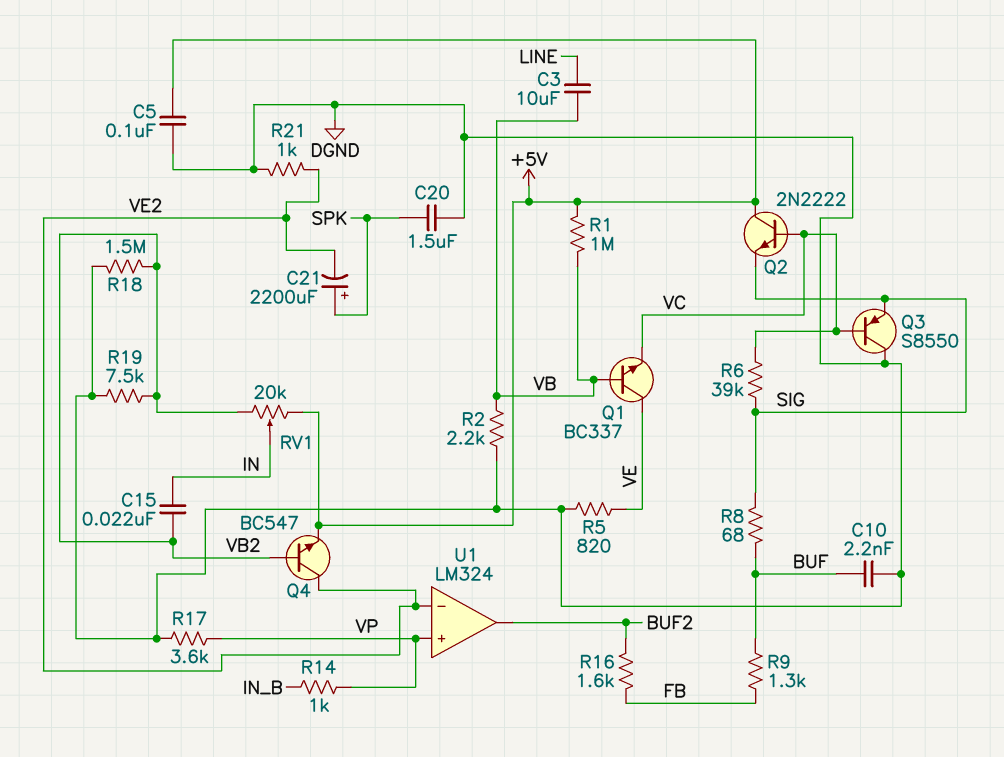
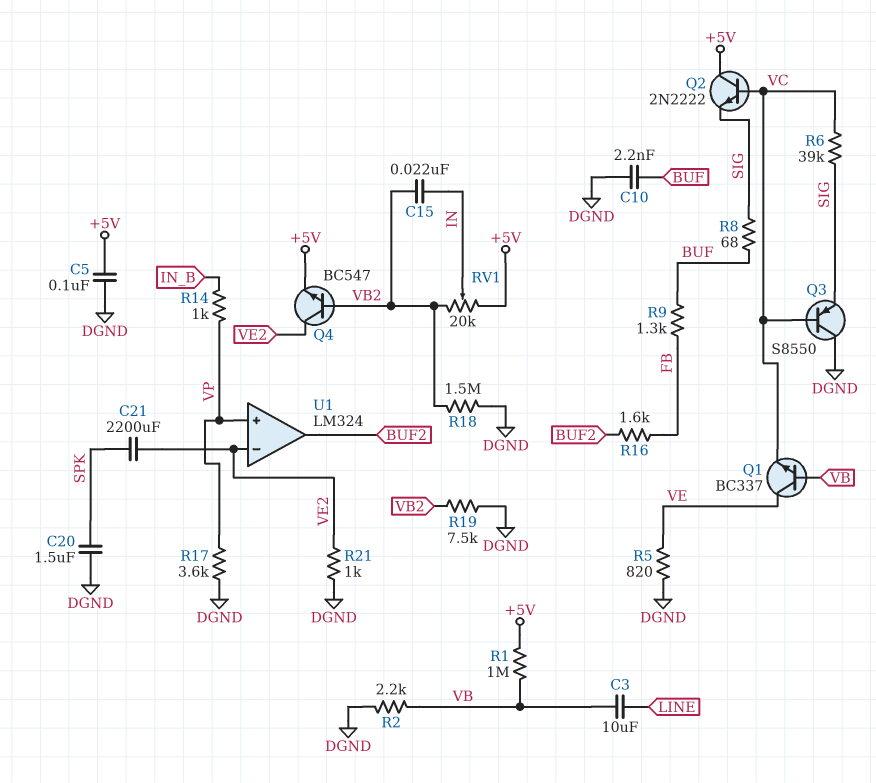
C21: 2200uF (plus SPK, minus VE2) -> 2200uF (SPK, VE2)

